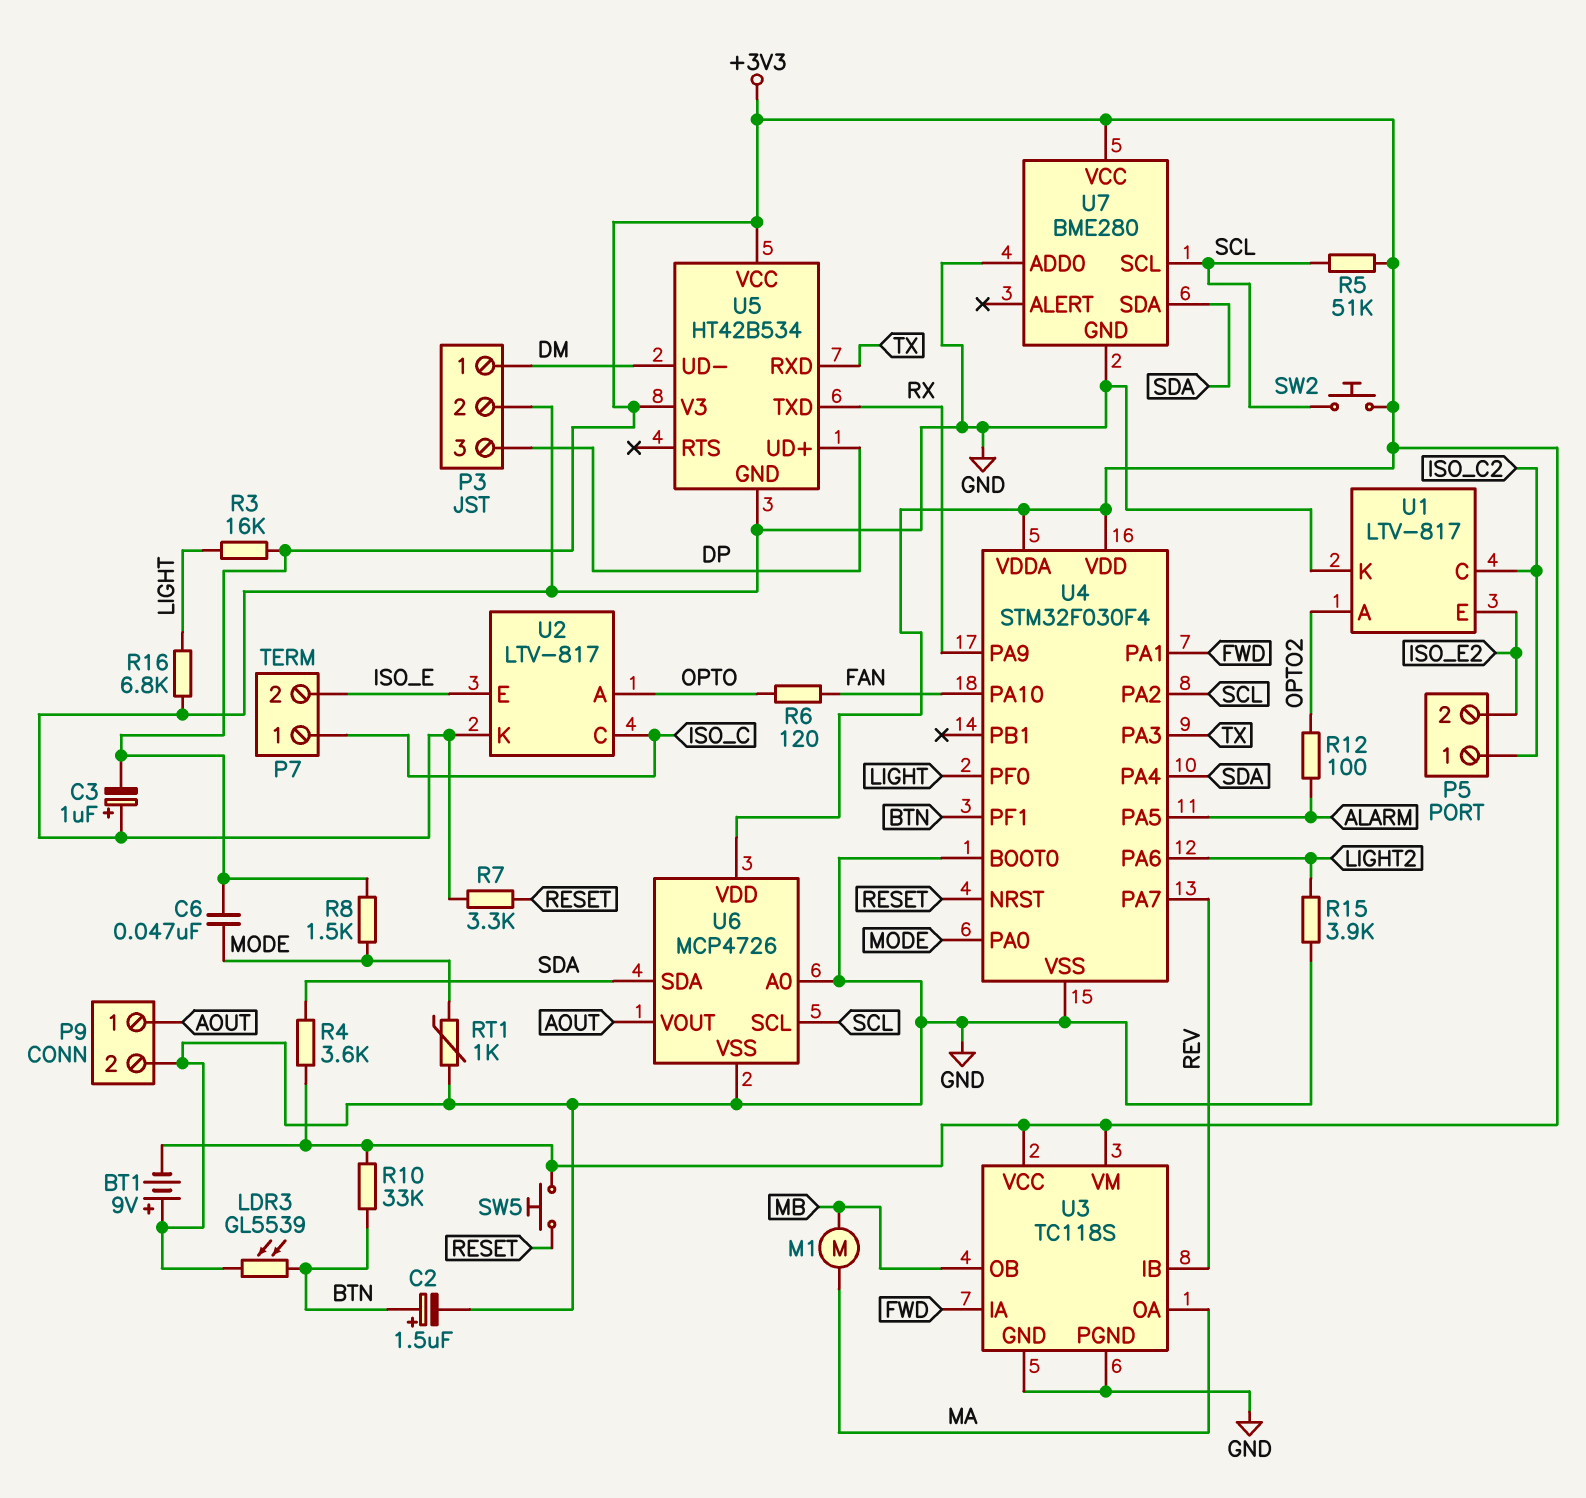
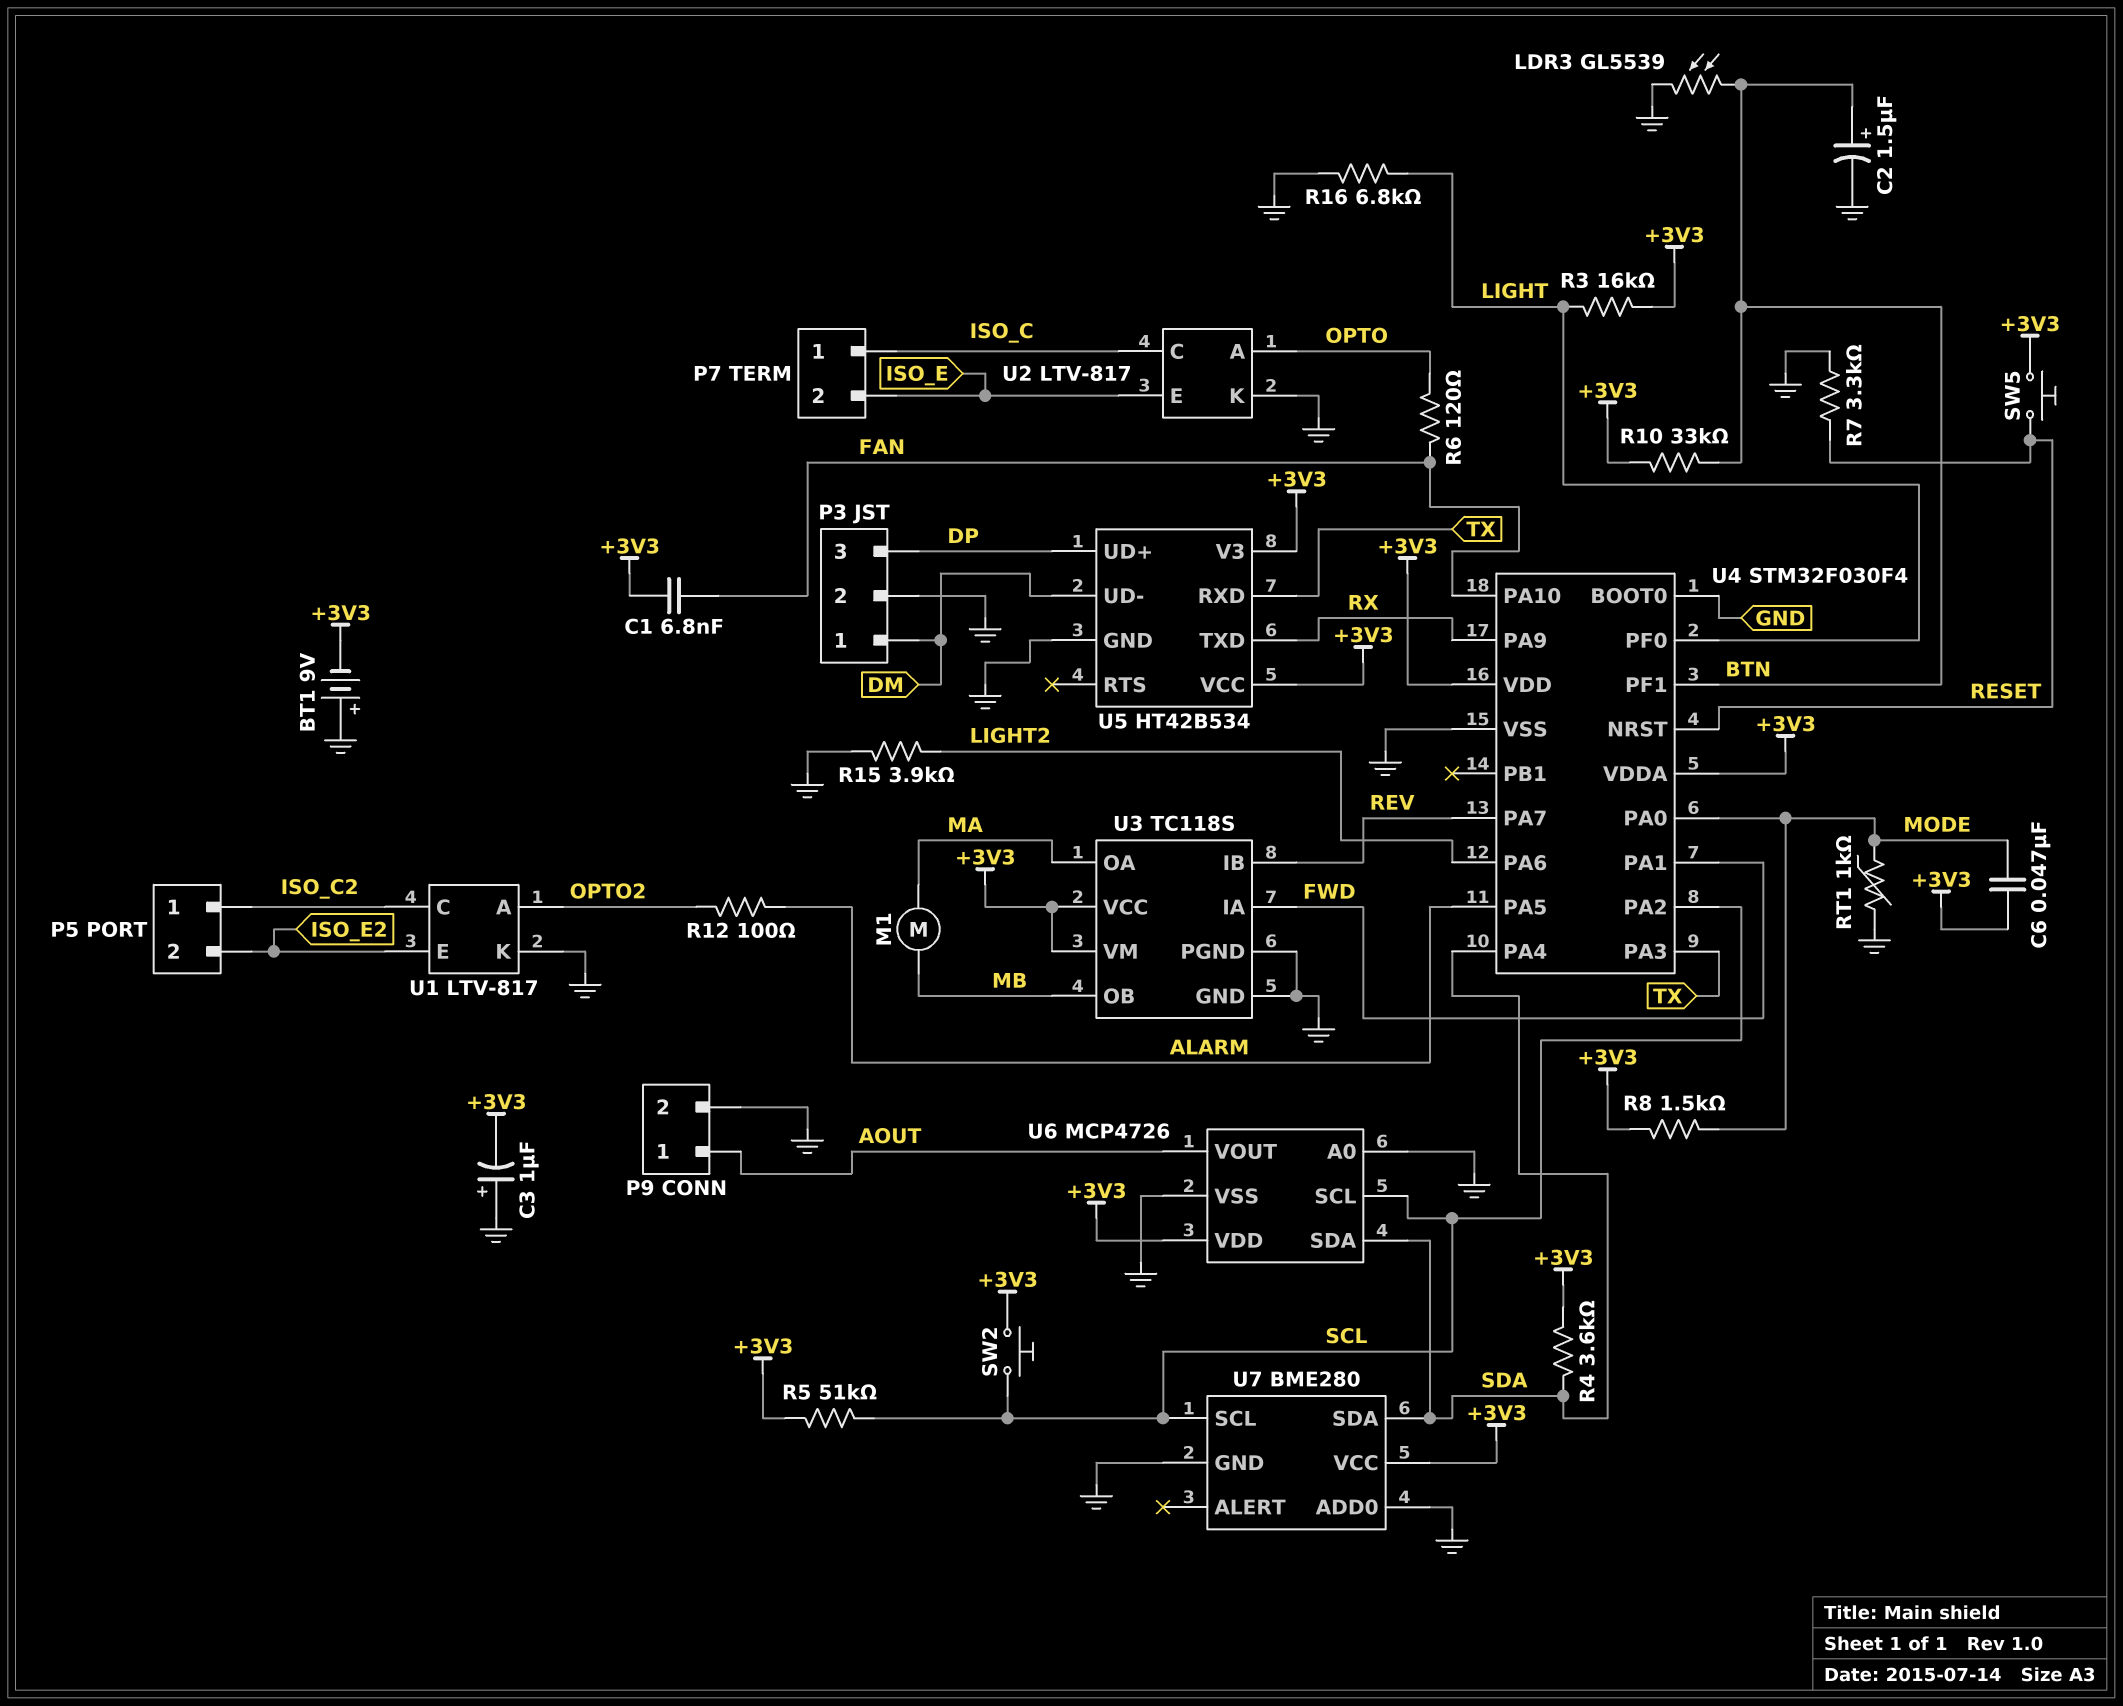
C1: none -> 6.8nF (+3V3, FAN)

